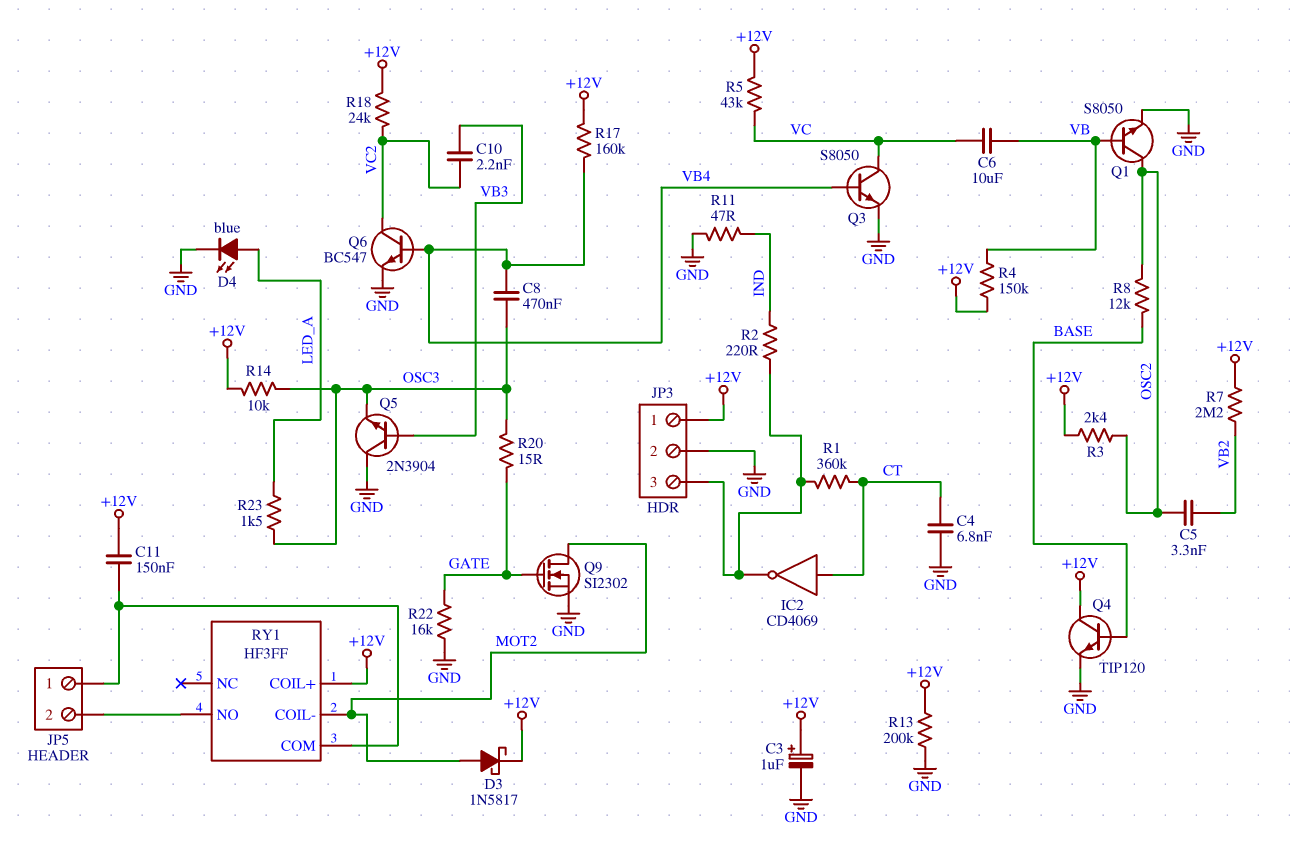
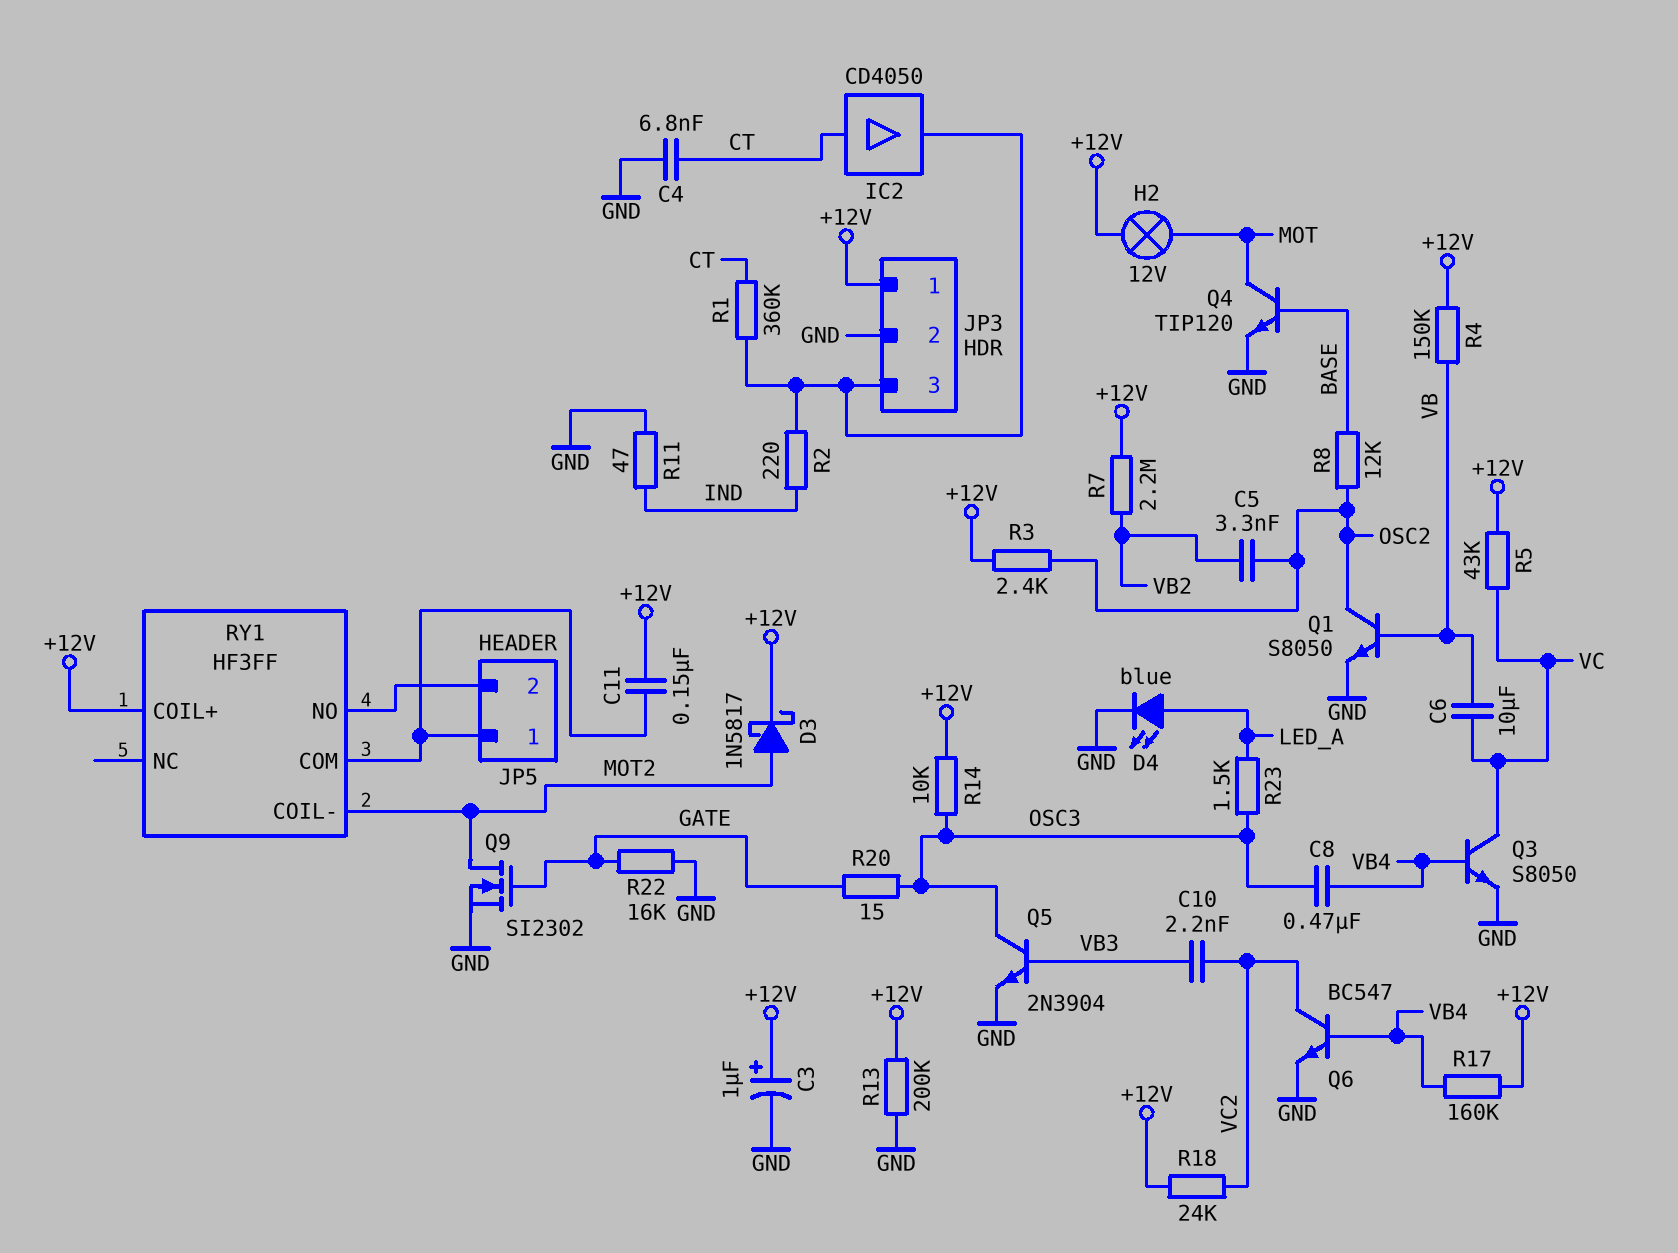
H2: none -> lamp 12V (+12V, MOT)
IC2: NOT CD4069 (in CT, out JP3/3) -> buffer CD4050 (in CT, out JP3/3)
Q4: NPN TIP120 (B BASE, C +12V, E GND) -> NPN TIP120 (B BASE, C MOT, E GND)
Q5: NPN 2N3904 (B VB3, C GND, E OSC3) -> NPN 2N3904 (B VB3, C OSC3, E GND)

